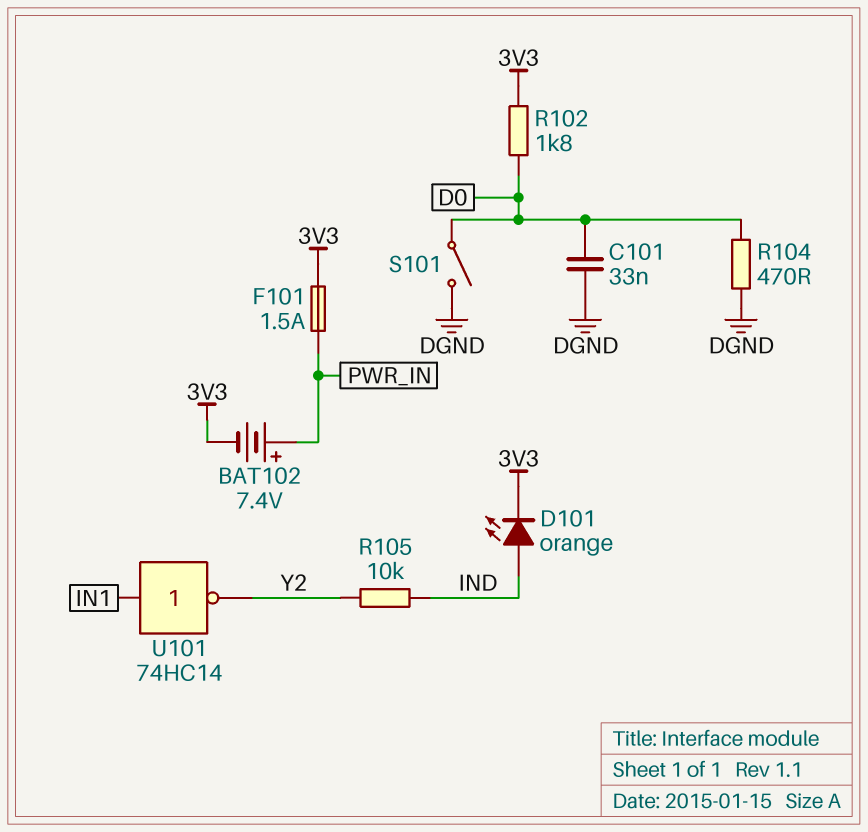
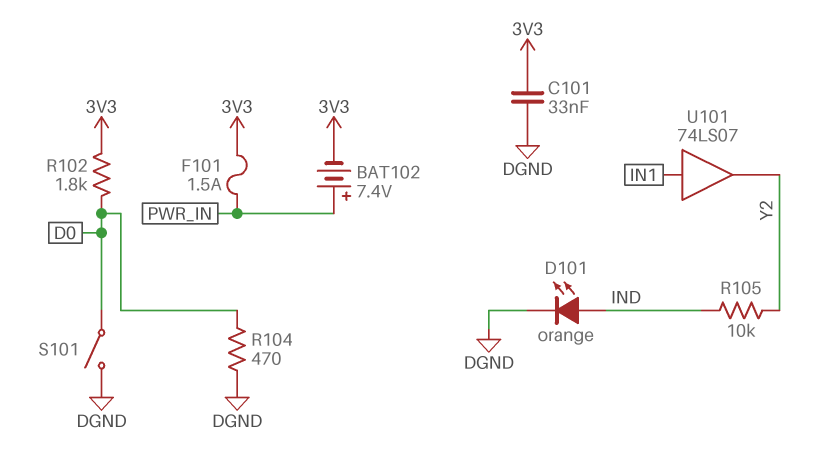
C101: 33nF (D0, DGND) -> 33nF (3V3, DGND)
D101: LED orange (A IND, K 3V3) -> LED orange (A IND, K DGND)
U101: NOT 74HC14 (in IN1, out Y2) -> buffer 74LS07 (in IN1, out Y2)

